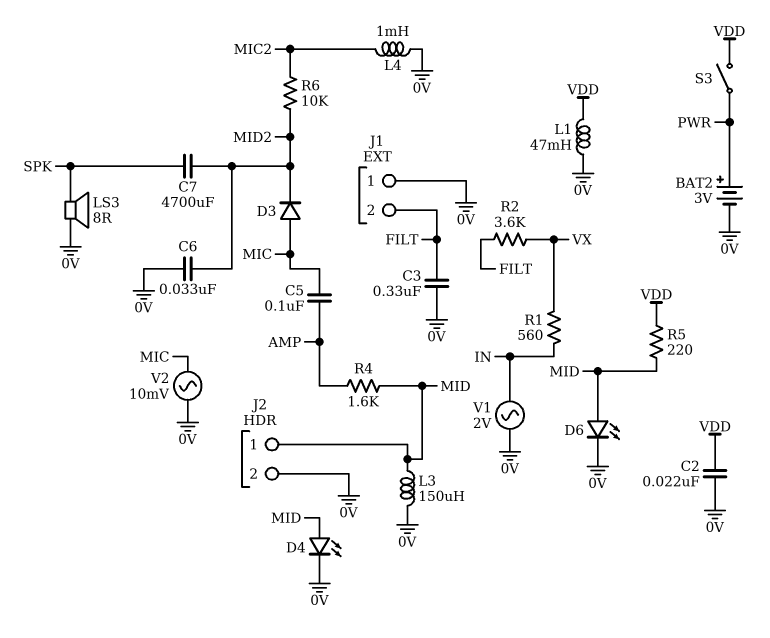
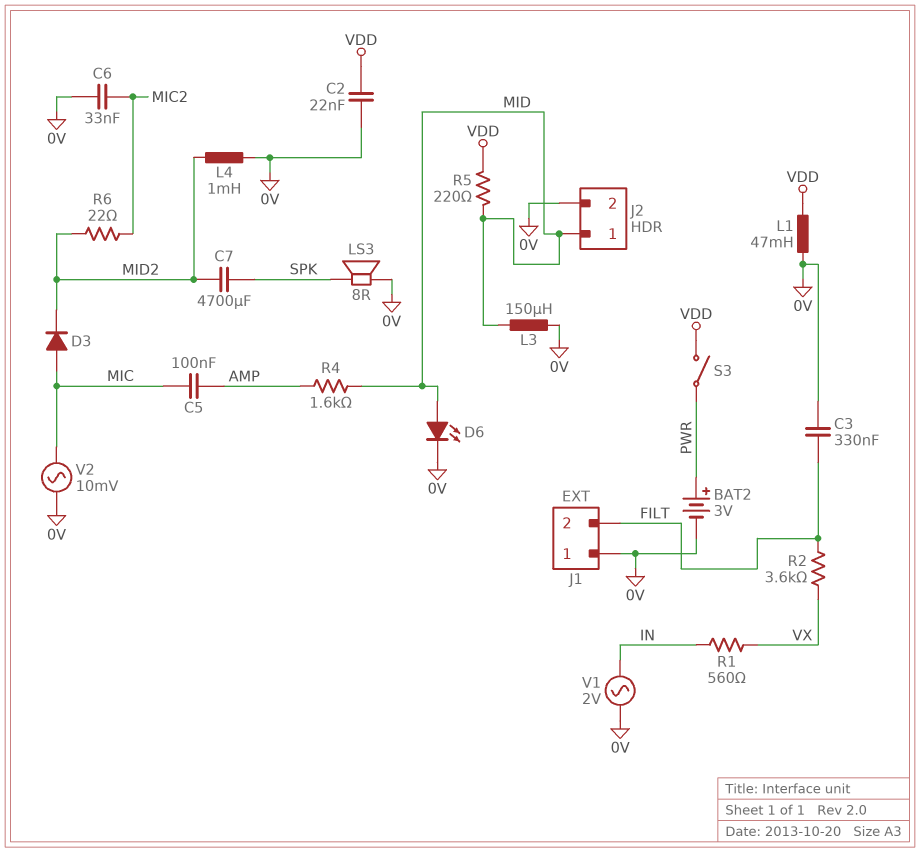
C6: 33nF (0V, MID2) -> 33nF (0V, MIC2)
D4: LED (A MID, K 0V) -> none
L4: 1mH (0V, MIC2) -> 1mH (0V, MID2)
R6: 10k (MIC2, MID2) -> 22 (MIC2, MID2)

